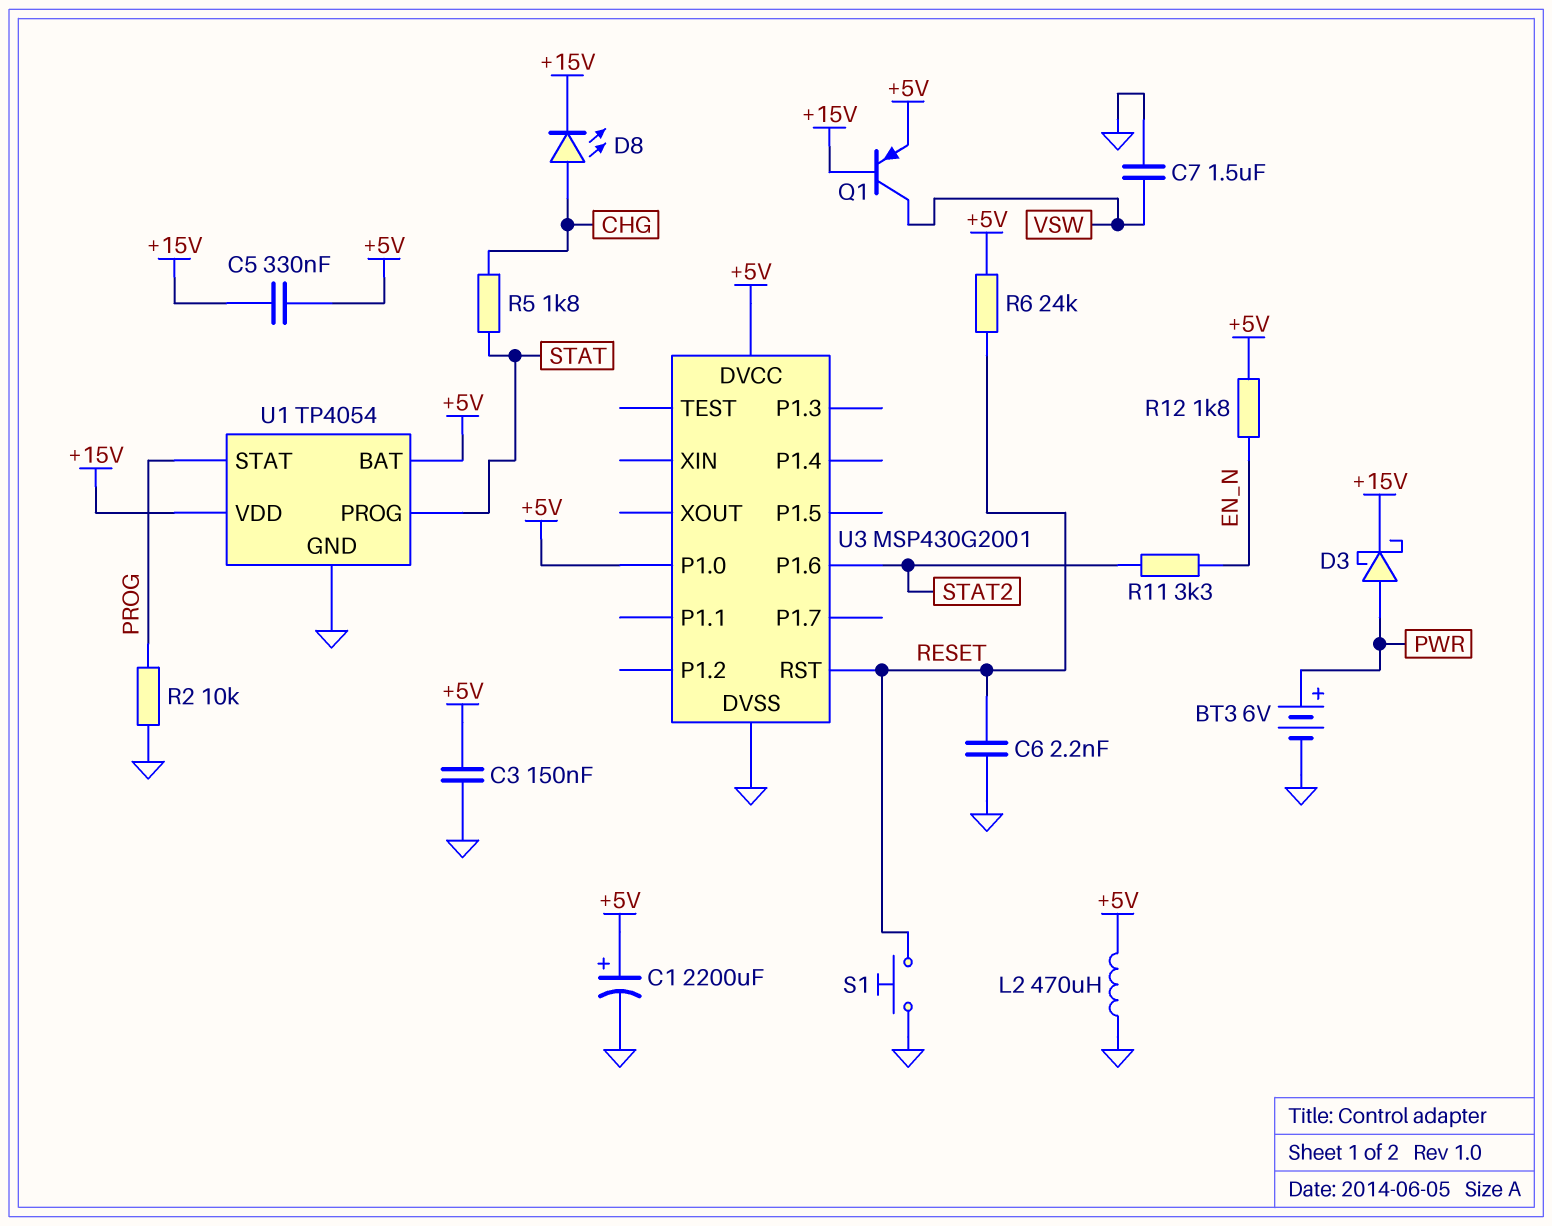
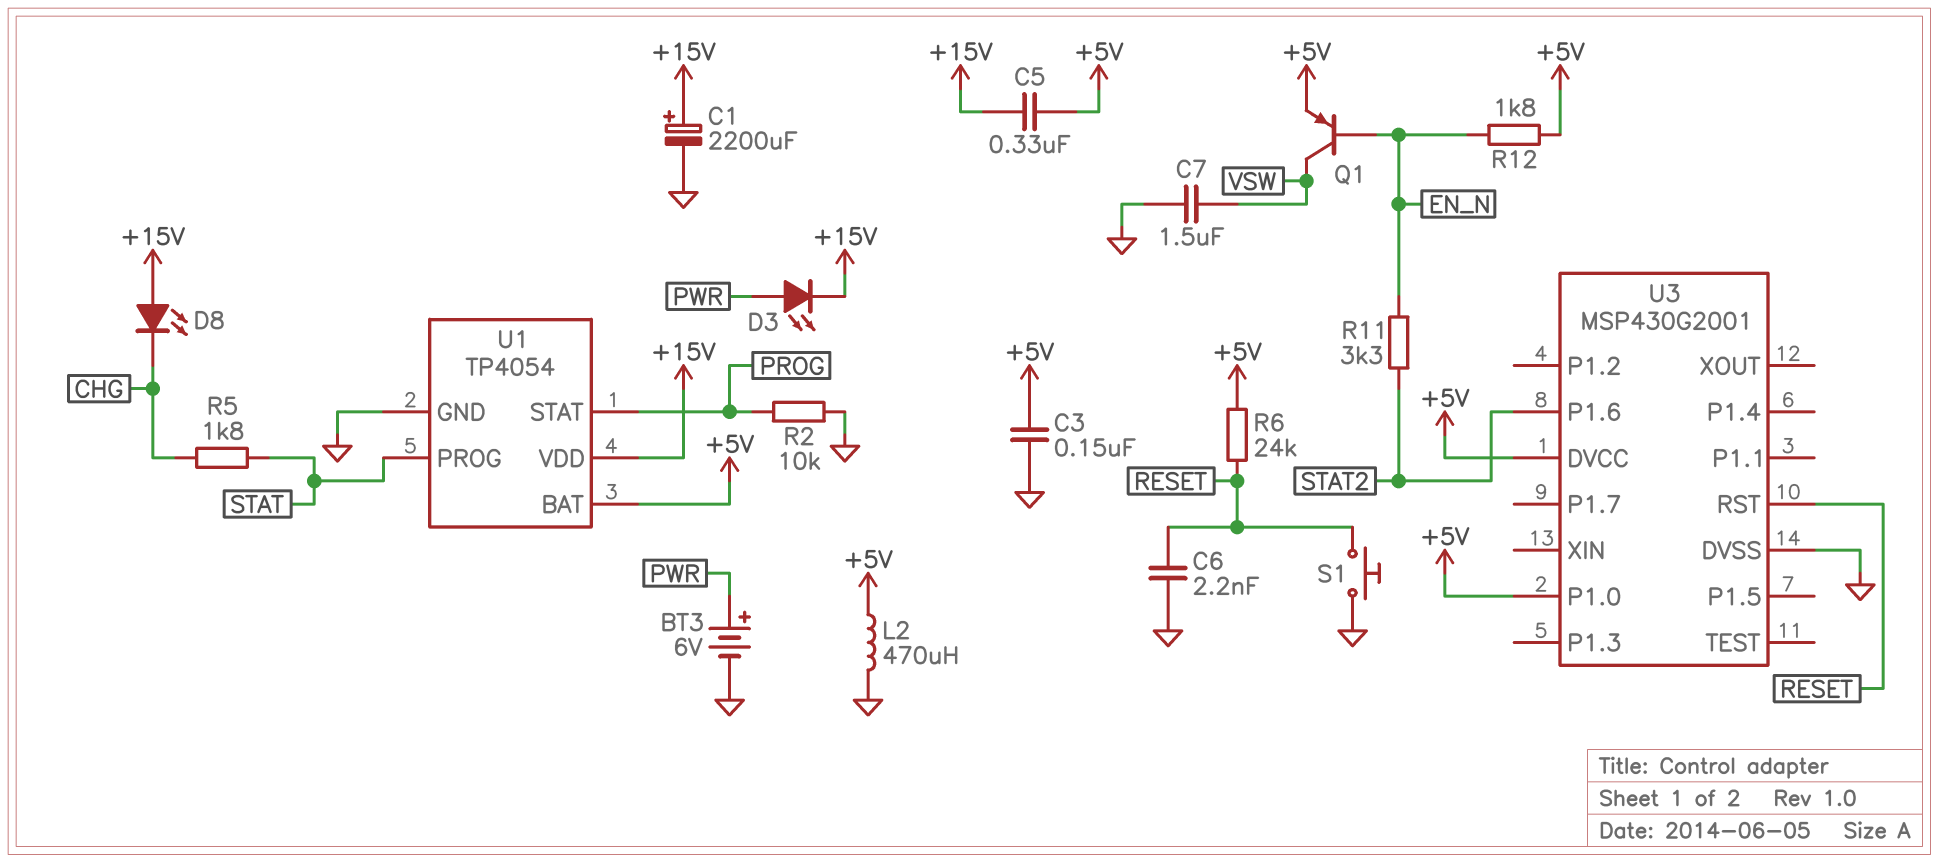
C1: 2200uF (plus +5V, minus GND) -> 2200uF (plus +15V, minus GND)
D3: schottky (A PWR, K +15V) -> LED (A PWR, K +15V)
D8: LED (A CHG, K +15V) -> LED (A +15V, K CHG)
Q1: PNP (B +15V, C VSW, E +5V) -> PNP (B EN_N, C VSW, E +5V)

